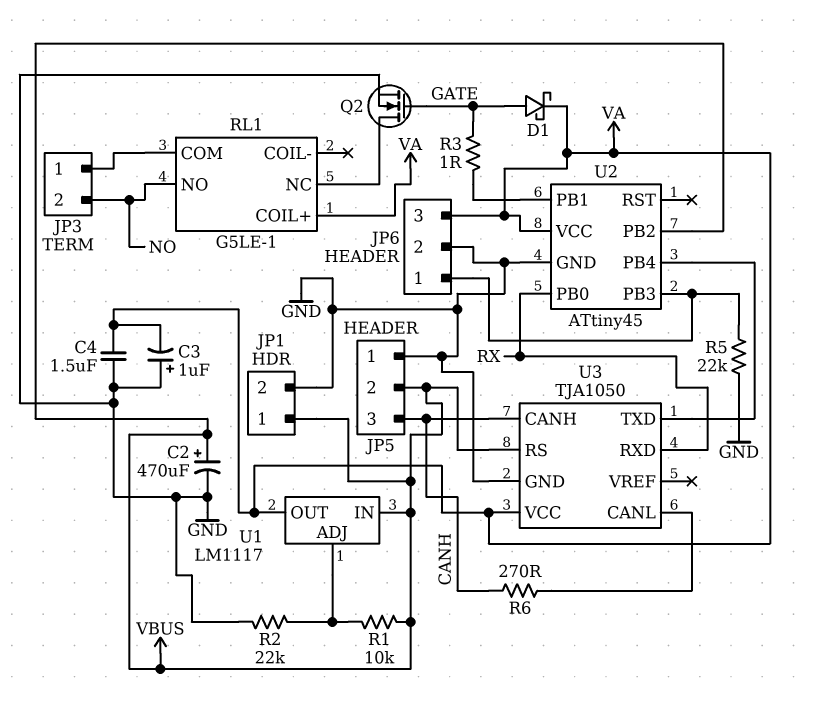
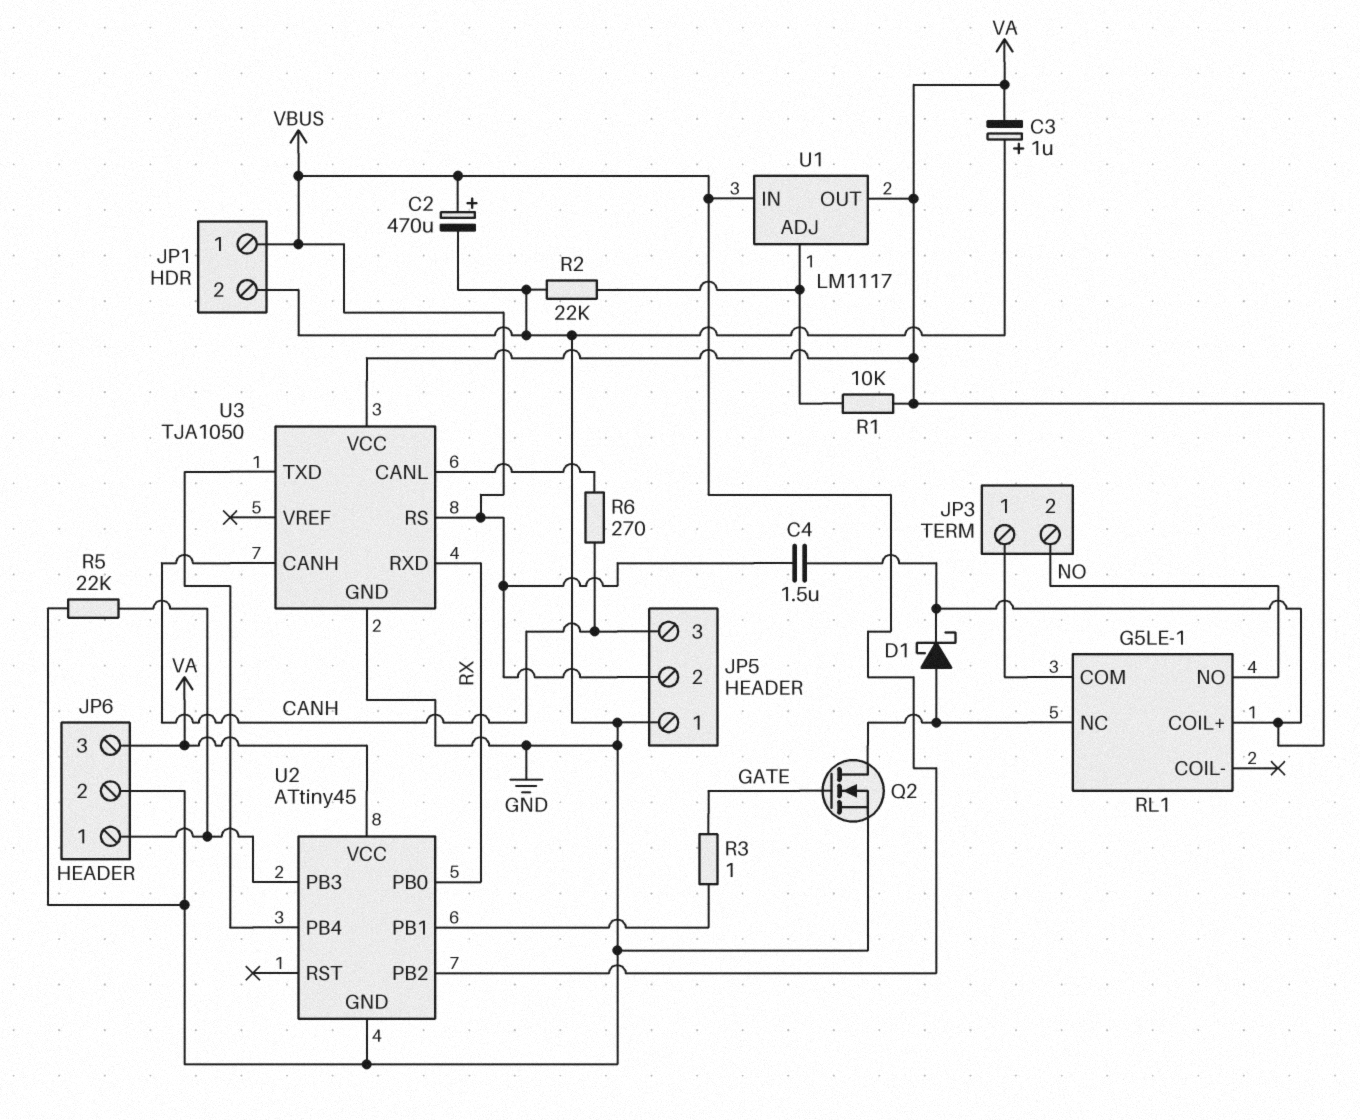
C4: 1.5uF (GND, VA) -> 1.5uF (VA, VBUS)
D1: schottky (A GATE, K VA) -> schottky (A RL1/NC, K VA)
R1: 10k (U1/ADJ, VBUS) -> 10k (U1/ADJ, VA)

